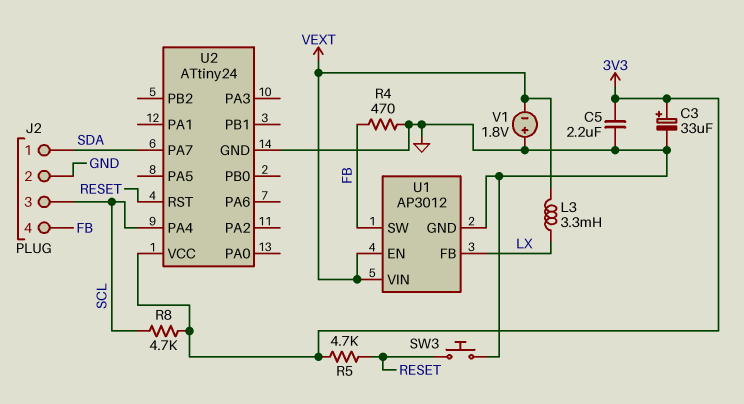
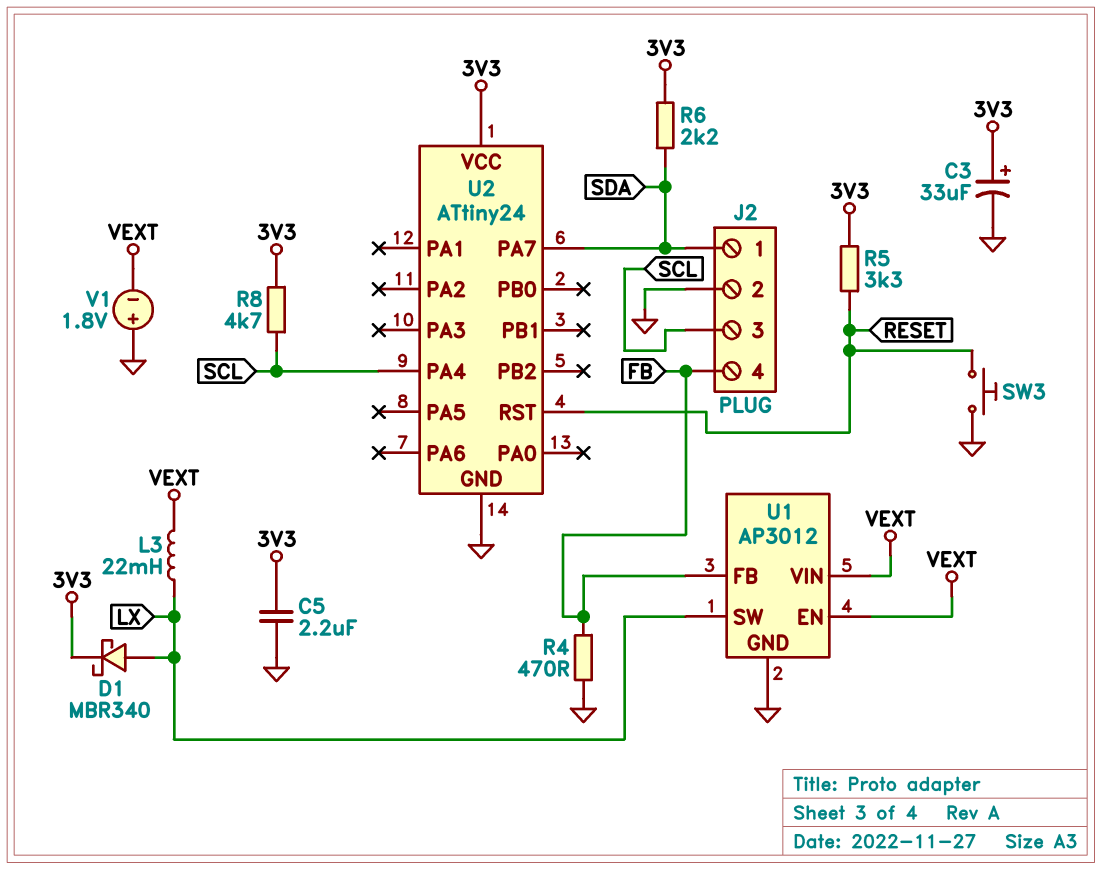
D1: none -> schottky MBR340 (A LX, K 3V3)
L3: 3.3mH (LX, VEXT) -> 22mH (LX, VEXT)
R5: 4.7k (3V3, RESET) -> 3.3k (3V3, RESET)
R6: none -> 2.2k (3V3, SDA)
U1 pin FB: LX -> FB
U1 pin SW: FB -> LX

